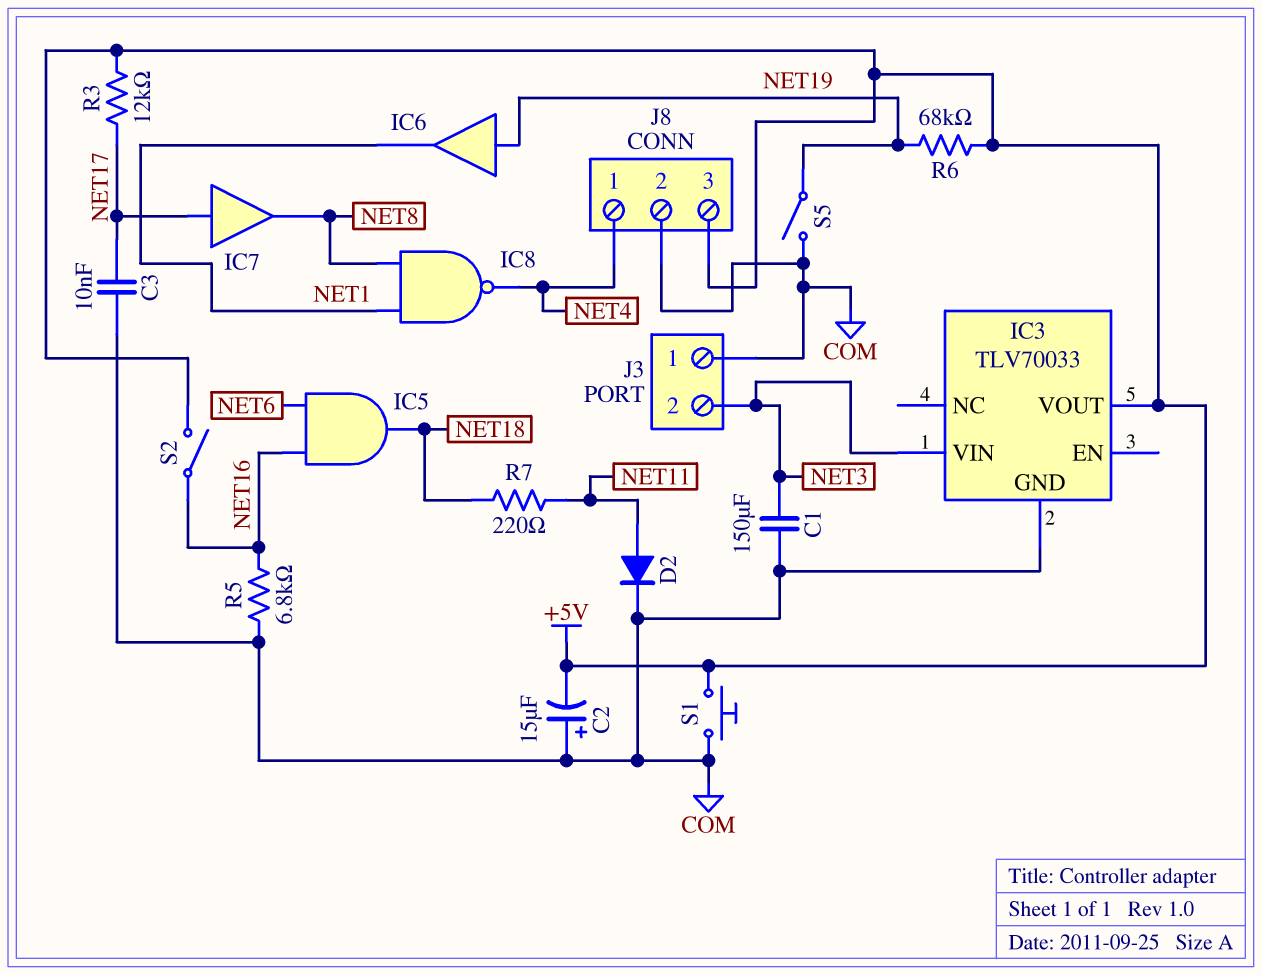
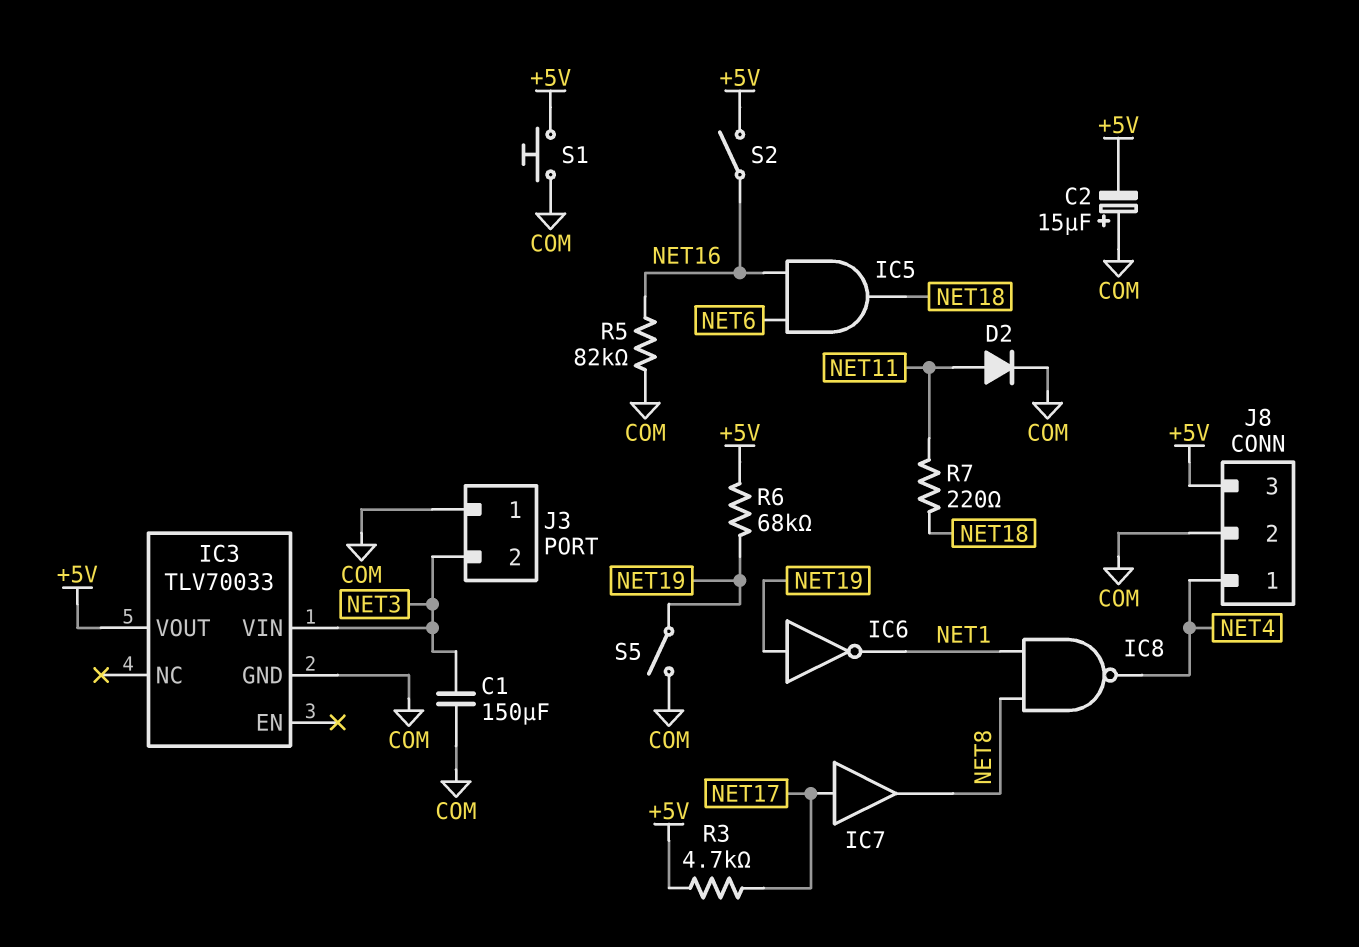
C3: 10nF (COM, NET17) -> none
IC6: buffer (in NET19, out NET1) -> NOT (in NET19, out NET1)
R3: 12k (+5V, NET17) -> 4.7k (+5V, NET17)
R5: 6.8k (COM, NET16) -> 82k (COM, NET16)

